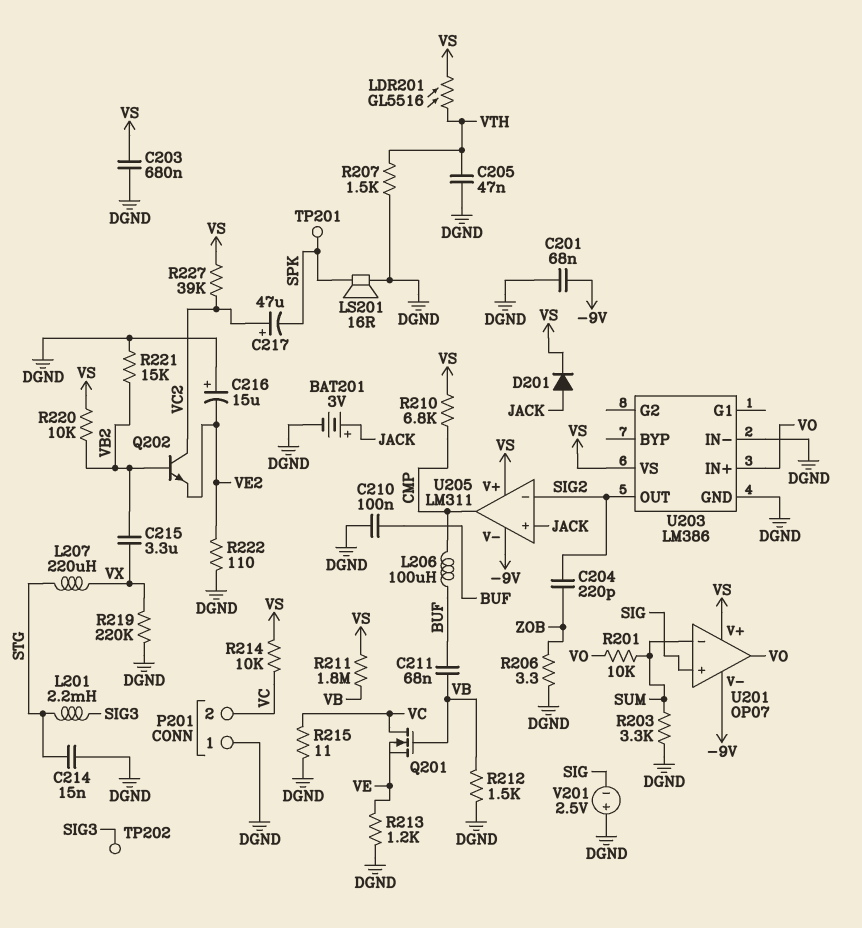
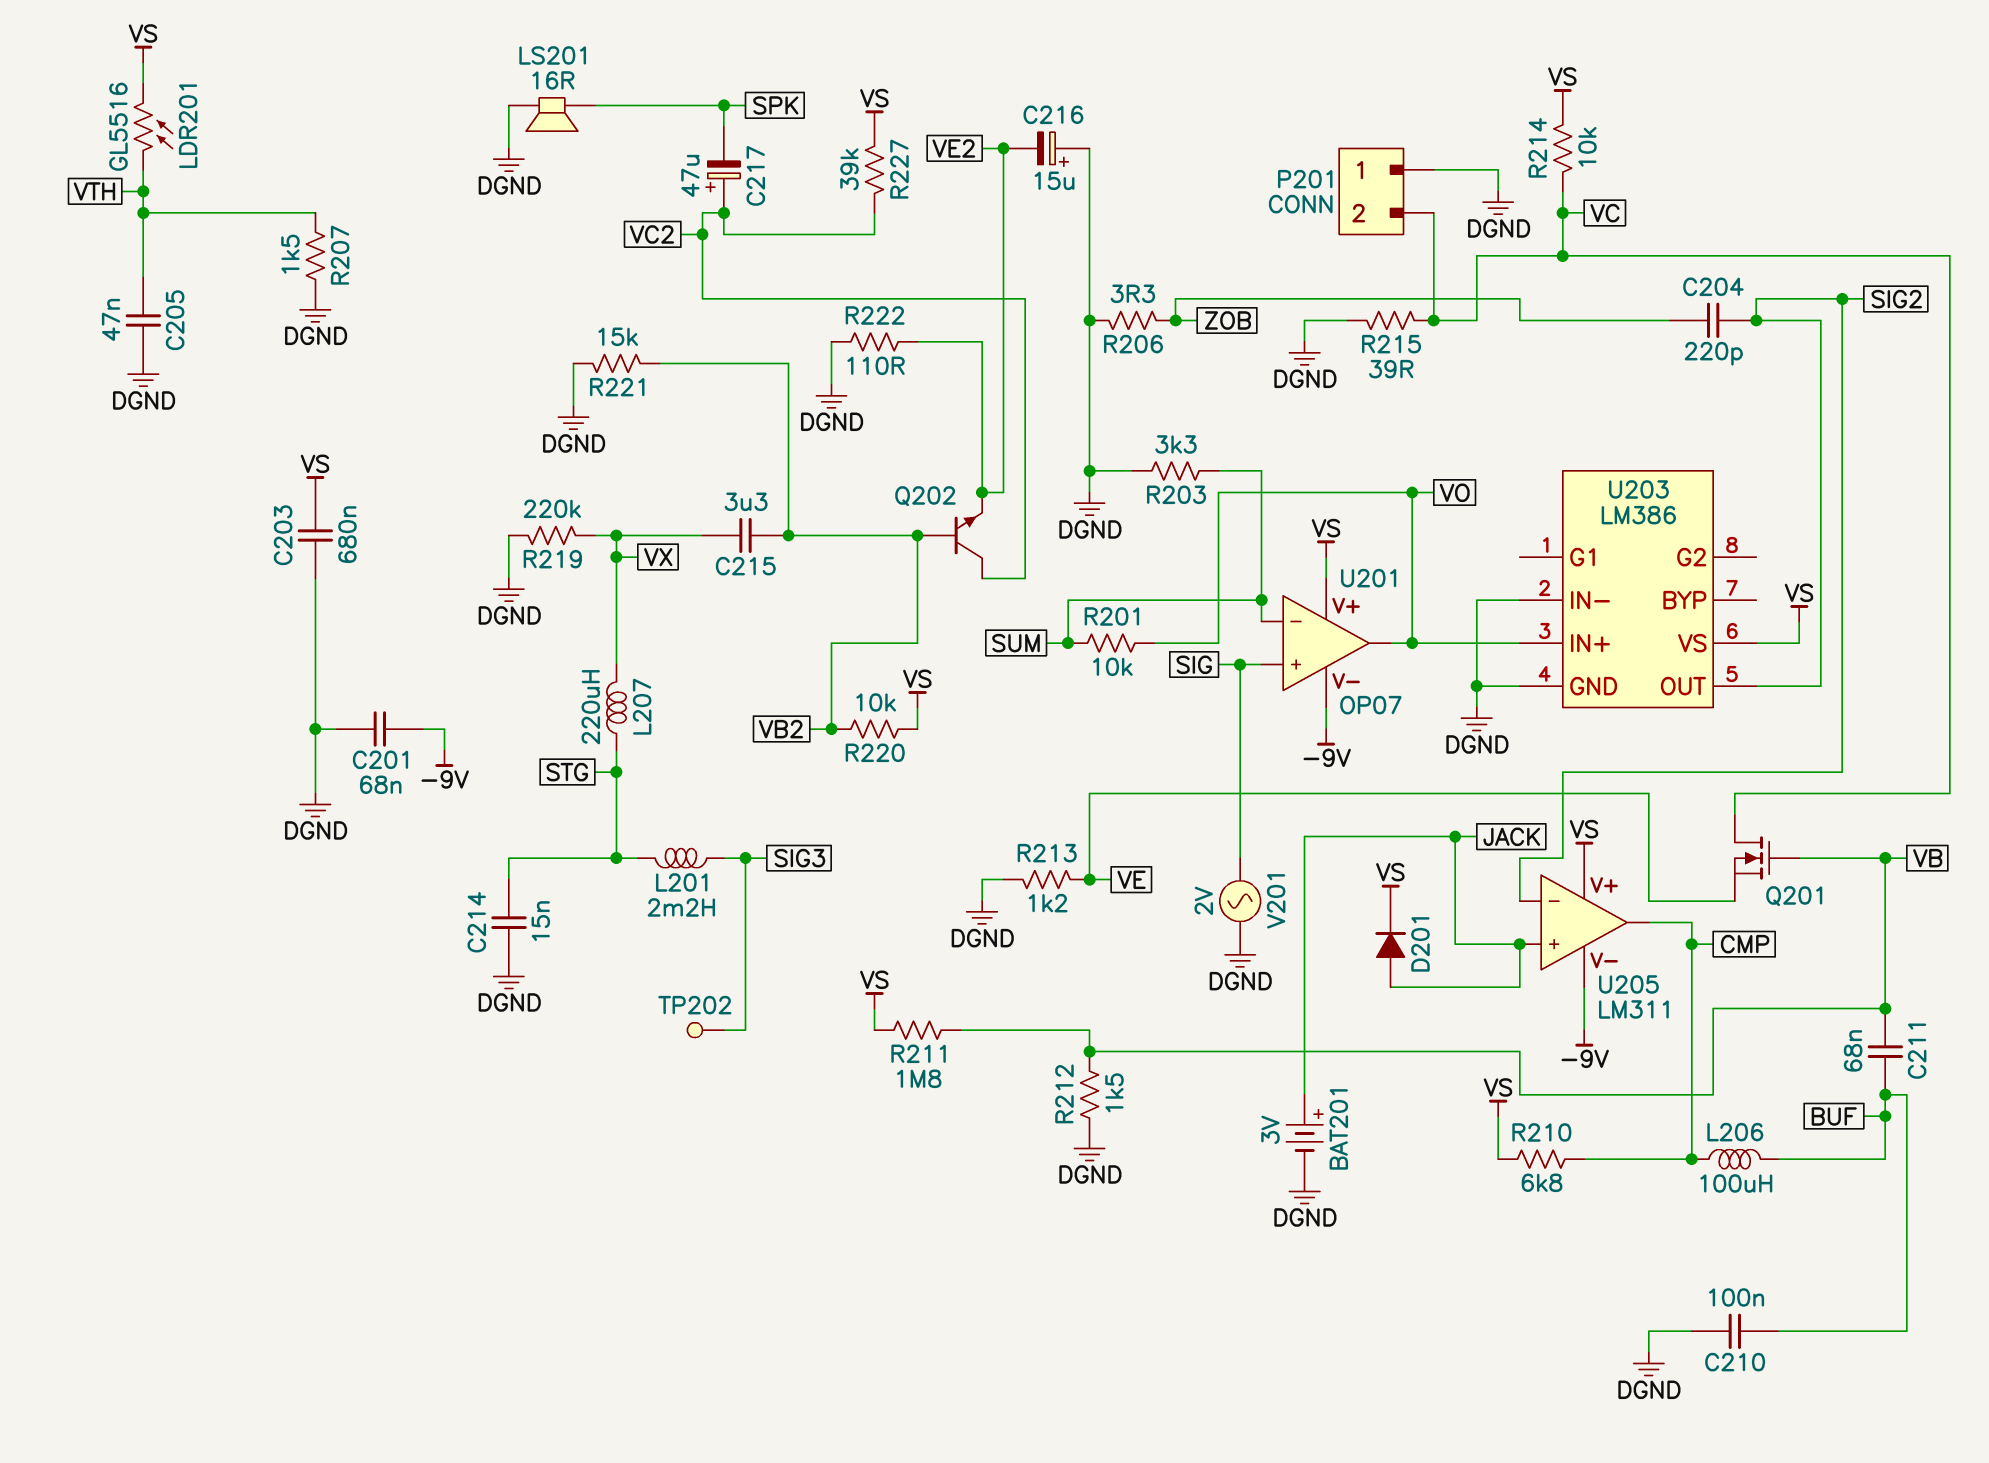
R215: 11 (DGND, VC) -> 39 (DGND, VC)
TP201: test point (SPK) -> none
V201: 2.5V (plus DGND, minus SIG) -> AC 2V (DGND, SIG)

